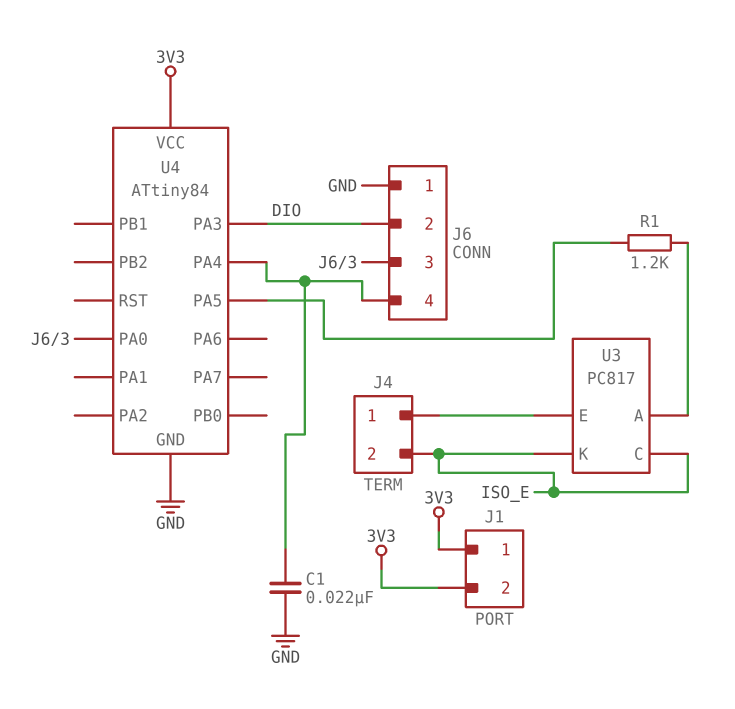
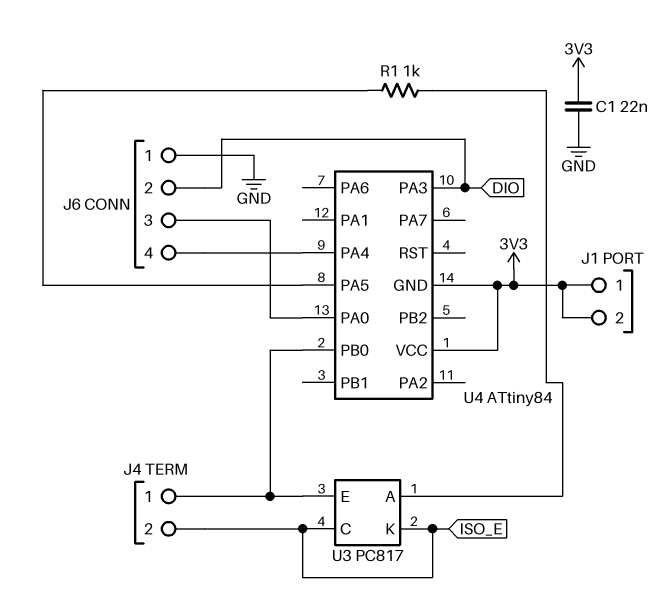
C1: 22nF (GND, J6/4) -> 22nF (3V3, GND)
R1: 1.2k (U3/A, U4/PA5) -> 1k (U3/A, U4/PA5)
U4 pin GND: GND -> 3V3
U4 pin PB0: none -> J4/1

